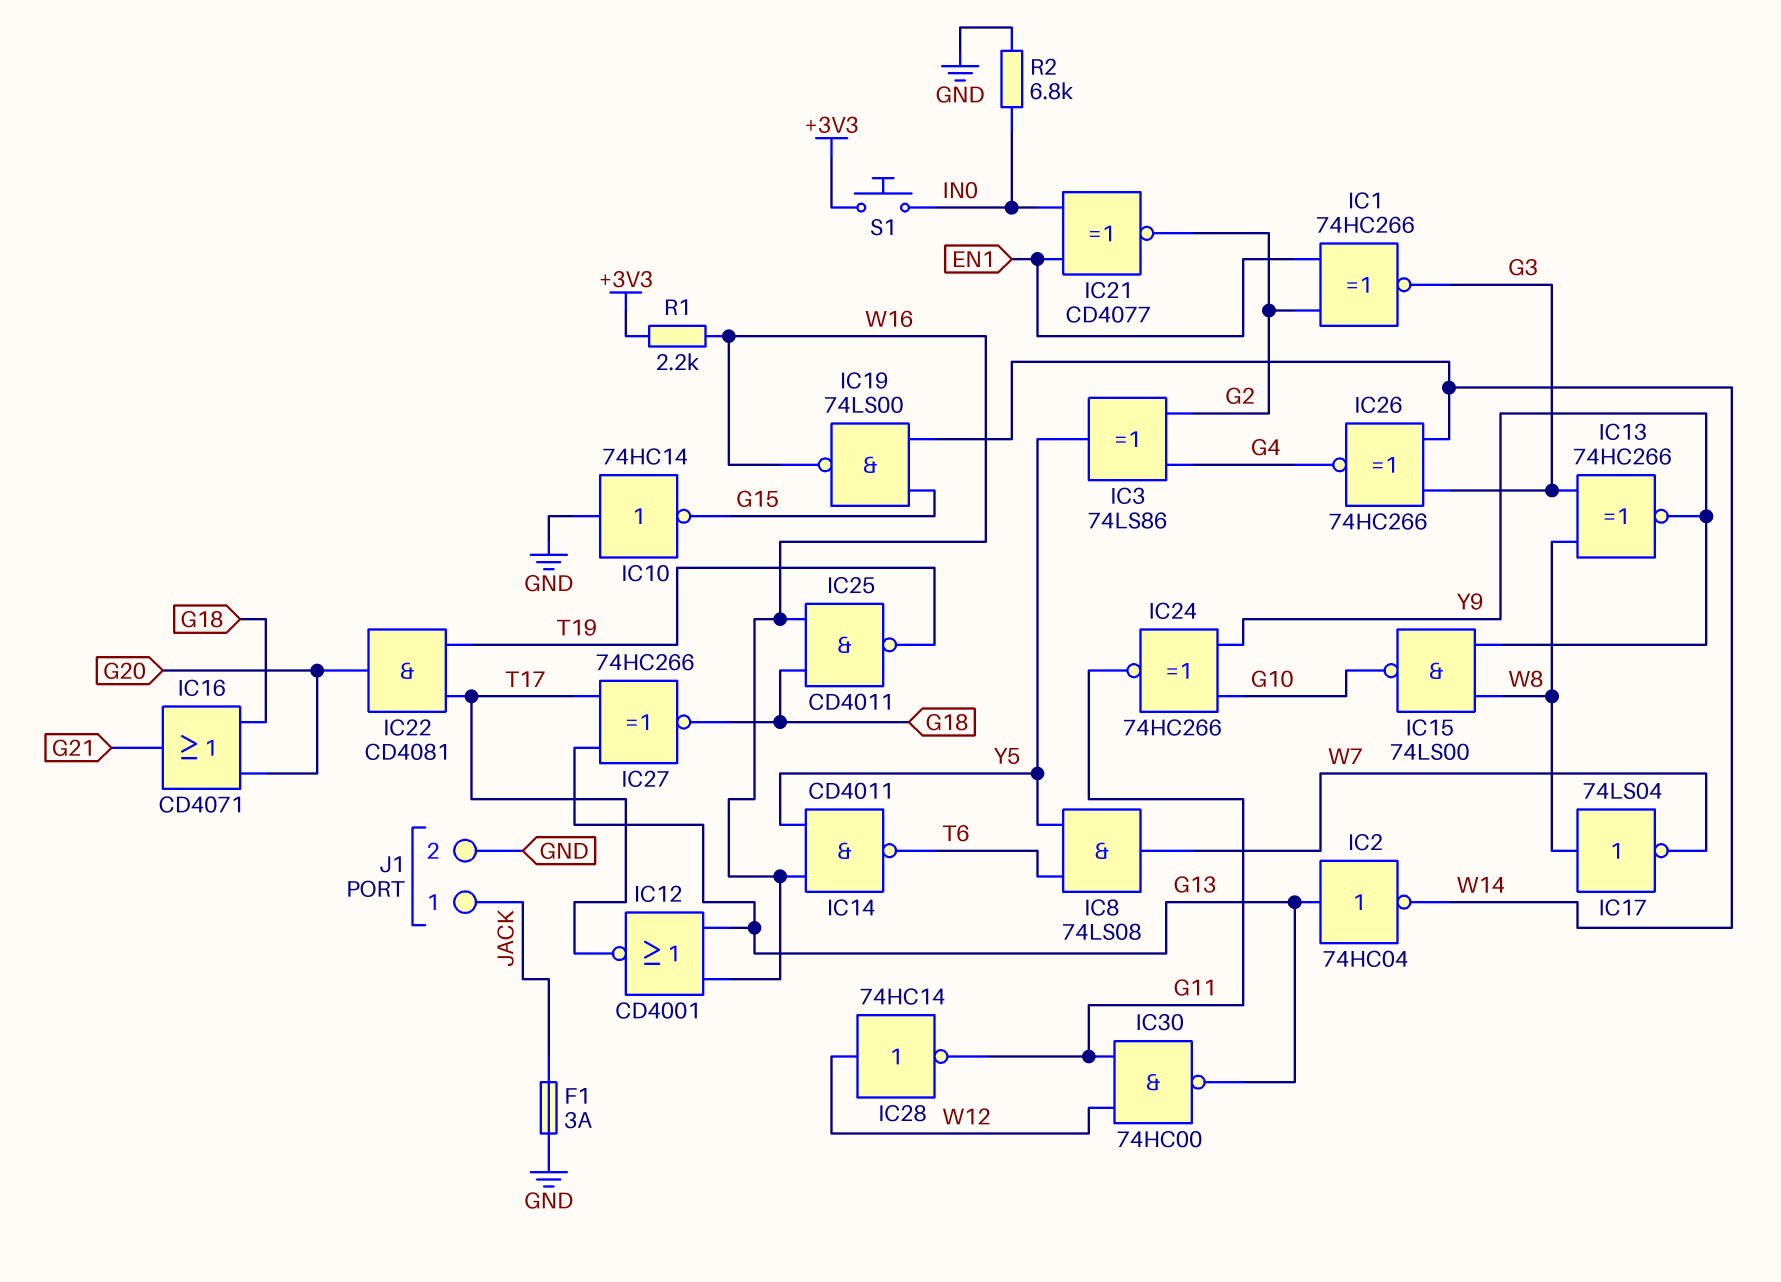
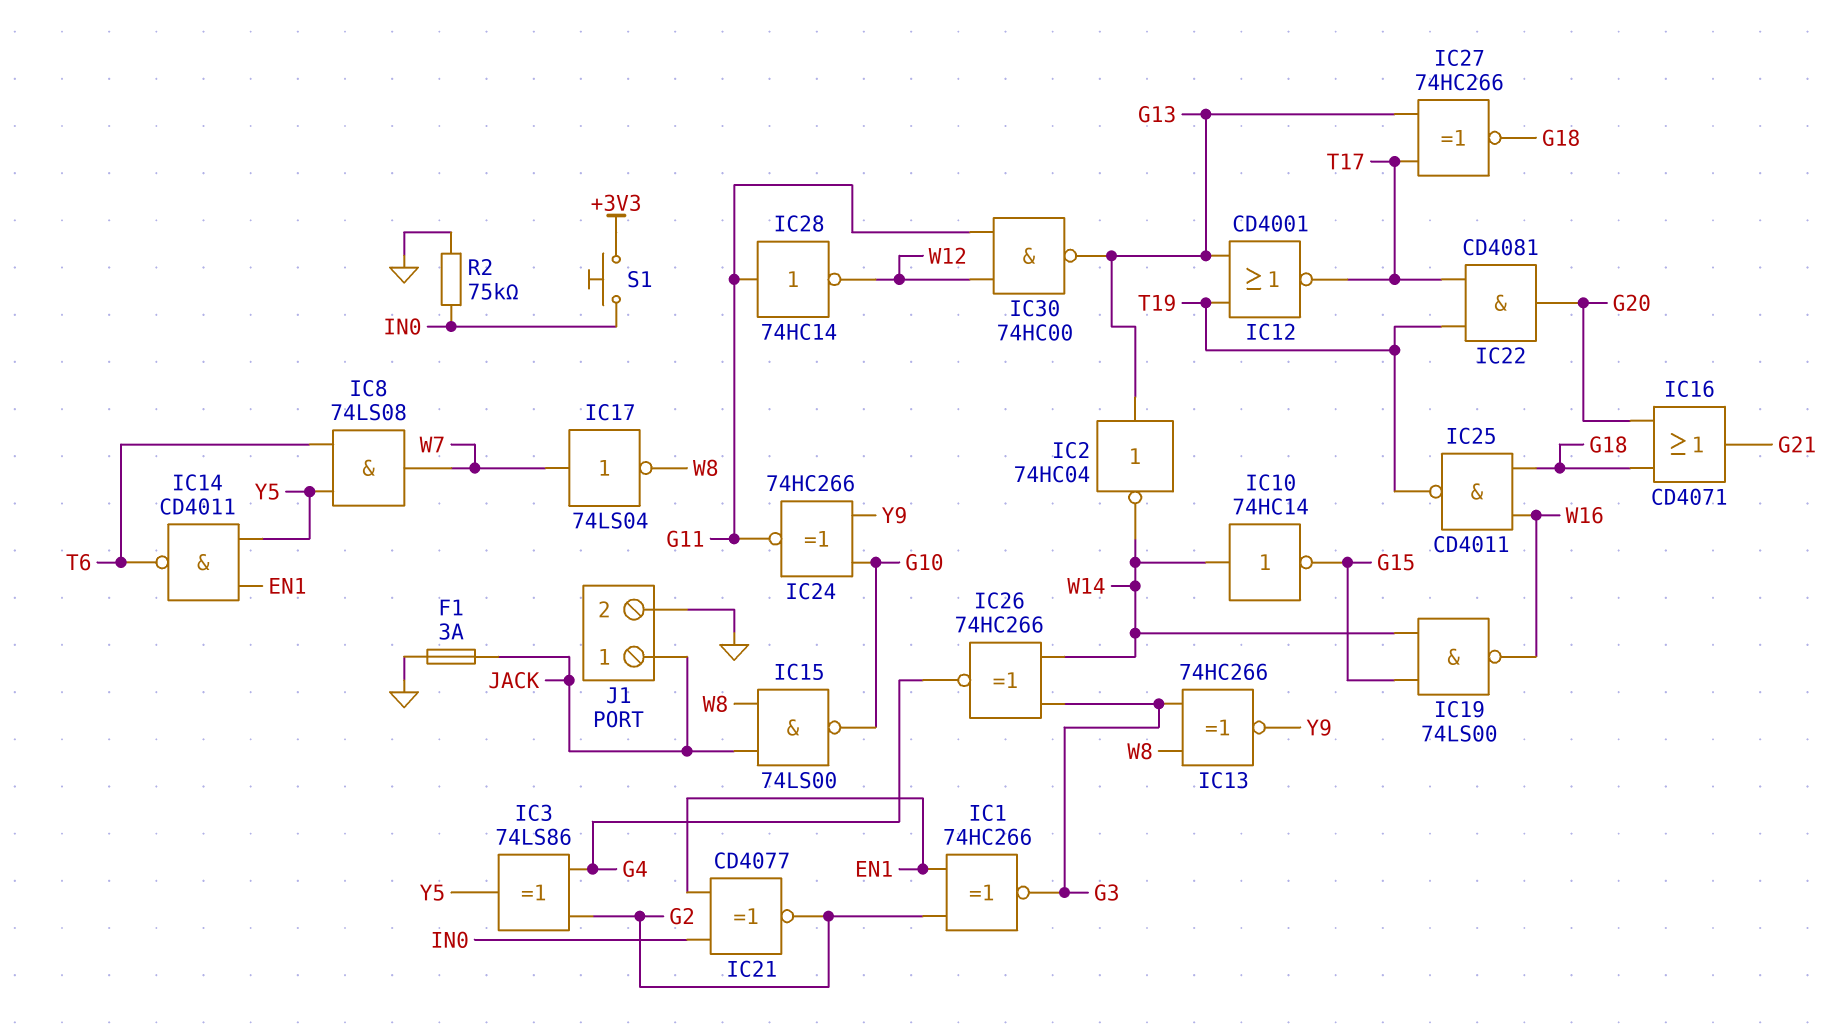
IC10: NOT 74HC14 (in GND, out G15) -> NOT 74HC14 (in W14, out G15)
IC12: NOR CD4001 (in G13, in W16, out T17) -> NOR CD4001 (in G13, in T19, out T17)
IC14: NAND CD4011 (in W16, in Y5, out T6) -> NAND CD4011 (in EN1, in Y5, out T6)
IC15: NAND 74LS00 (in W8, in Y9, out G10) -> NAND 74LS00 (in JACK, in W8, out G10)
IC17: NOT 74LS04 (in W8, out W7) -> NOT 74LS04 (in W7, out W8)
IC28: NOT 74HC14 (in W12, out G11) -> NOT 74HC14 (in G11, out W12)
R1: 2.2k (+3V3, W16) -> none
R2: 6.8k (GND, IN0) -> 75k (GND, IN0)

